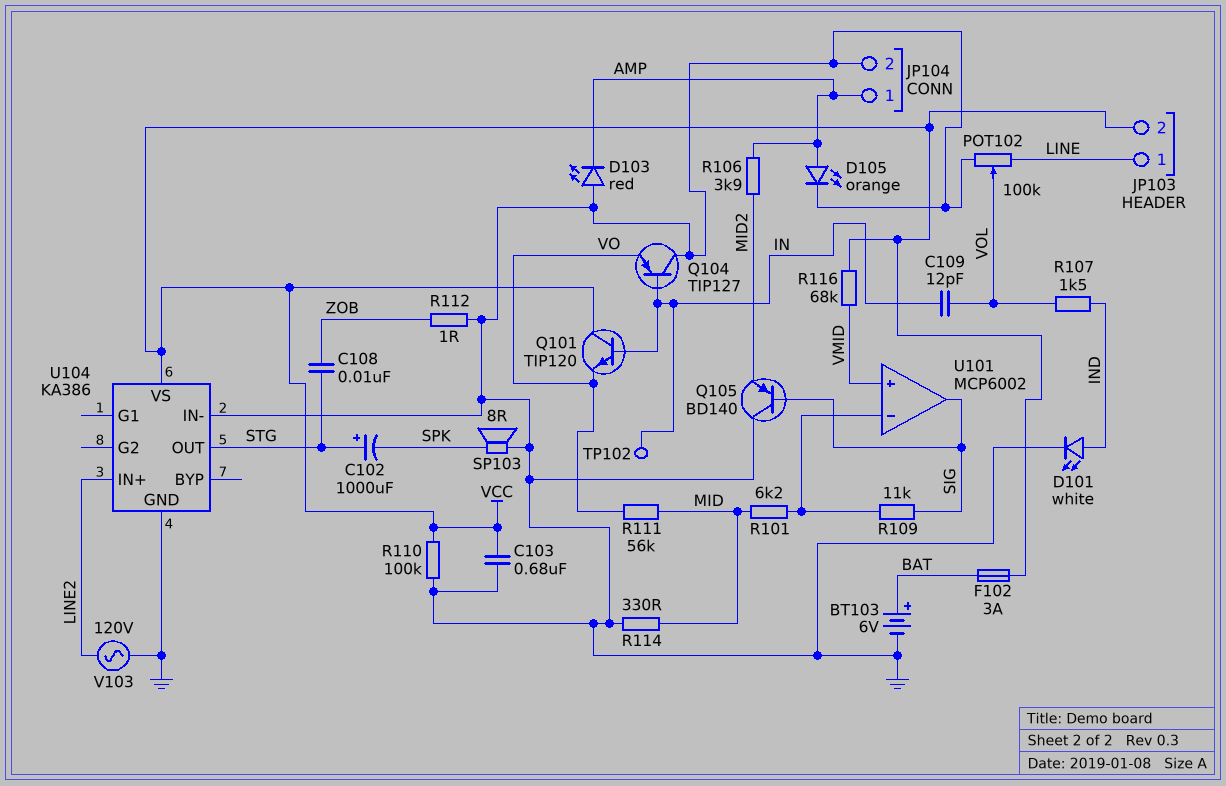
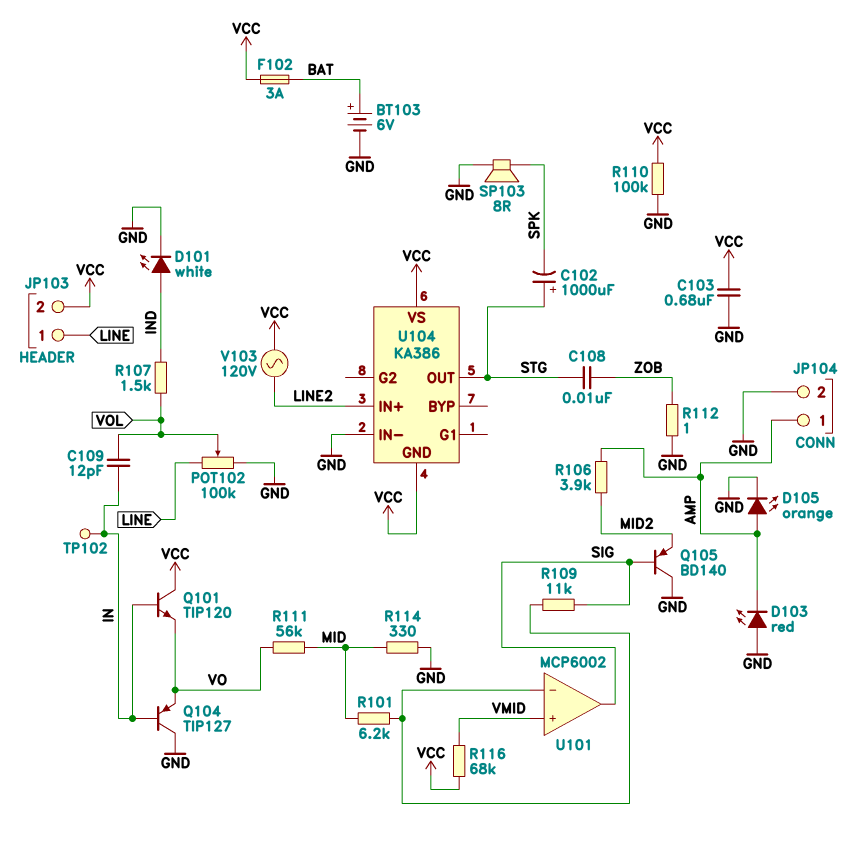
U104 pin GND: GND -> VCC
V103: AC 120V (GND, LINE2) -> AC 120V (LINE2, VCC)

